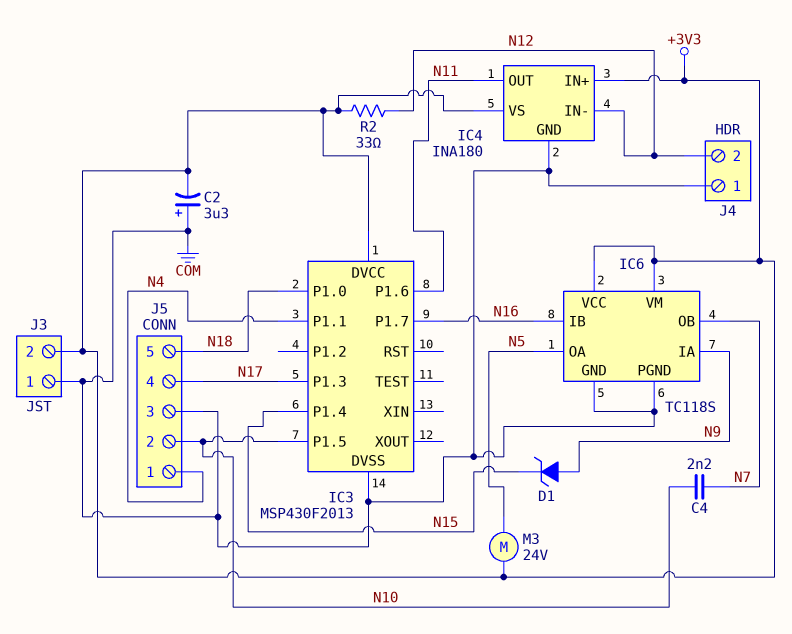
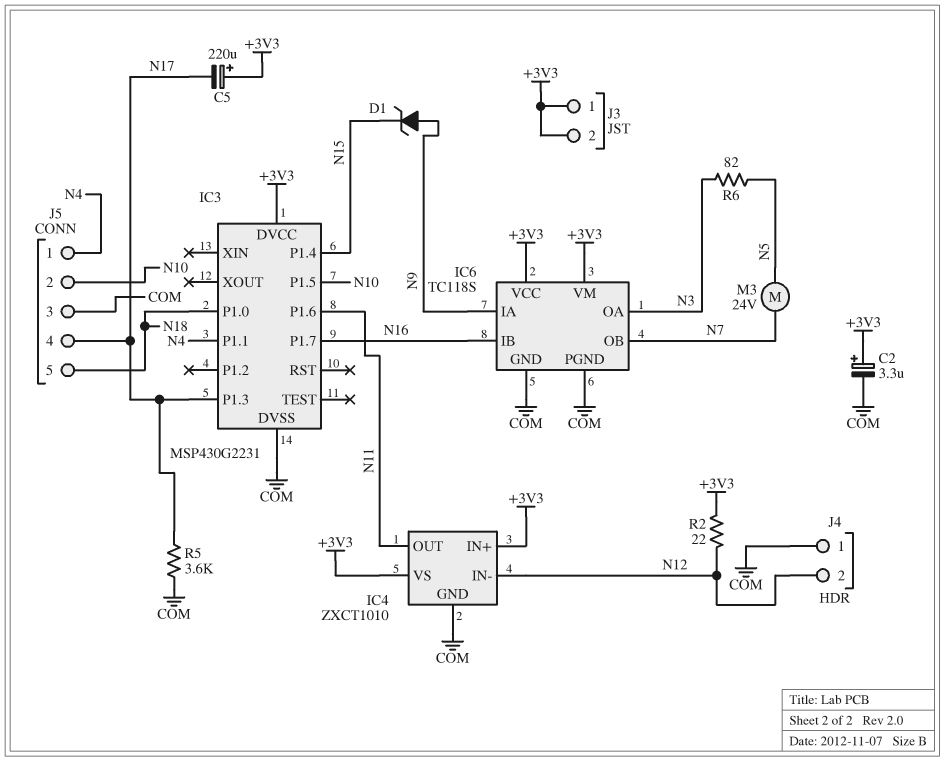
C2: 3.3uF (plus COM, minus +3V3) -> 3.3uF (plus +3V3, minus COM)
C4: 2.2nF (N7, N10) -> none
C5: none -> 220uF (plus +3V3, minus N17)
IC3: MSP430F2013 -> MSP430G2231
IC4: INA180 -> ZXCT1010
IC6 pin OA: N5 -> N3
J3 pin 1: COM -> +3V3
M3: motor 24V (+3V3, N5) -> motor 24V (N5, N7)
R2: 33 (+3V3, N12) -> 22 (+3V3, N12)
R5: none -> 3.6k (COM, N17)
R6: none -> 82 (N3, N5)

